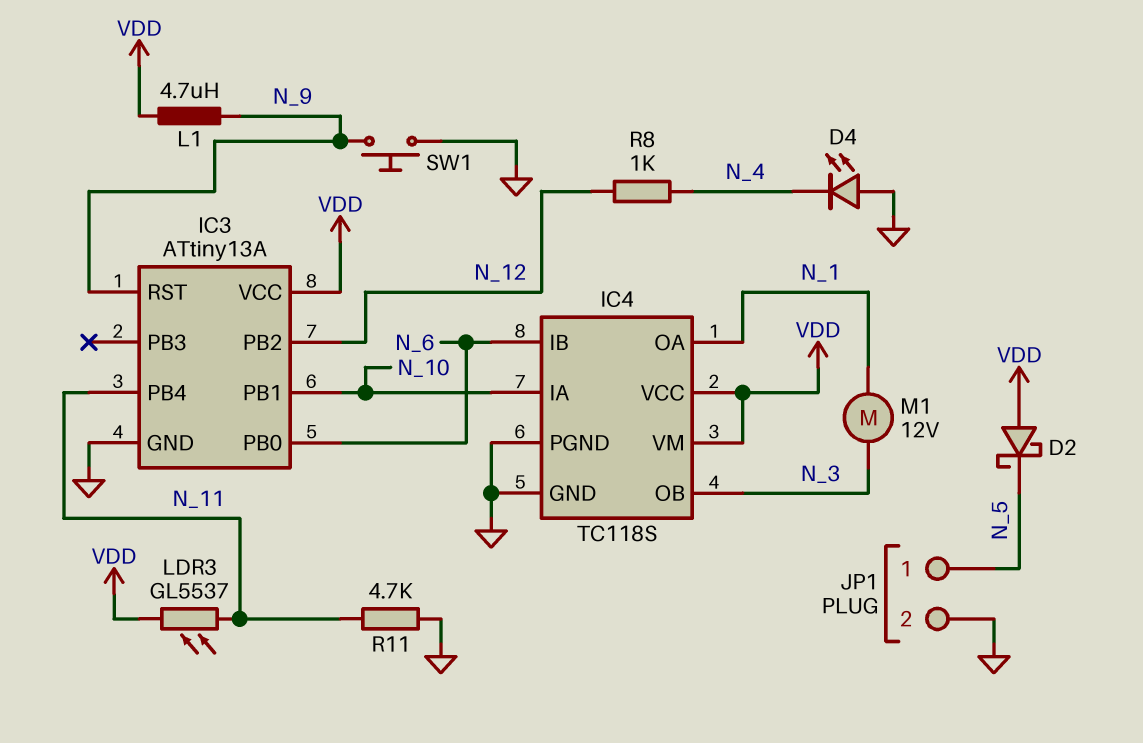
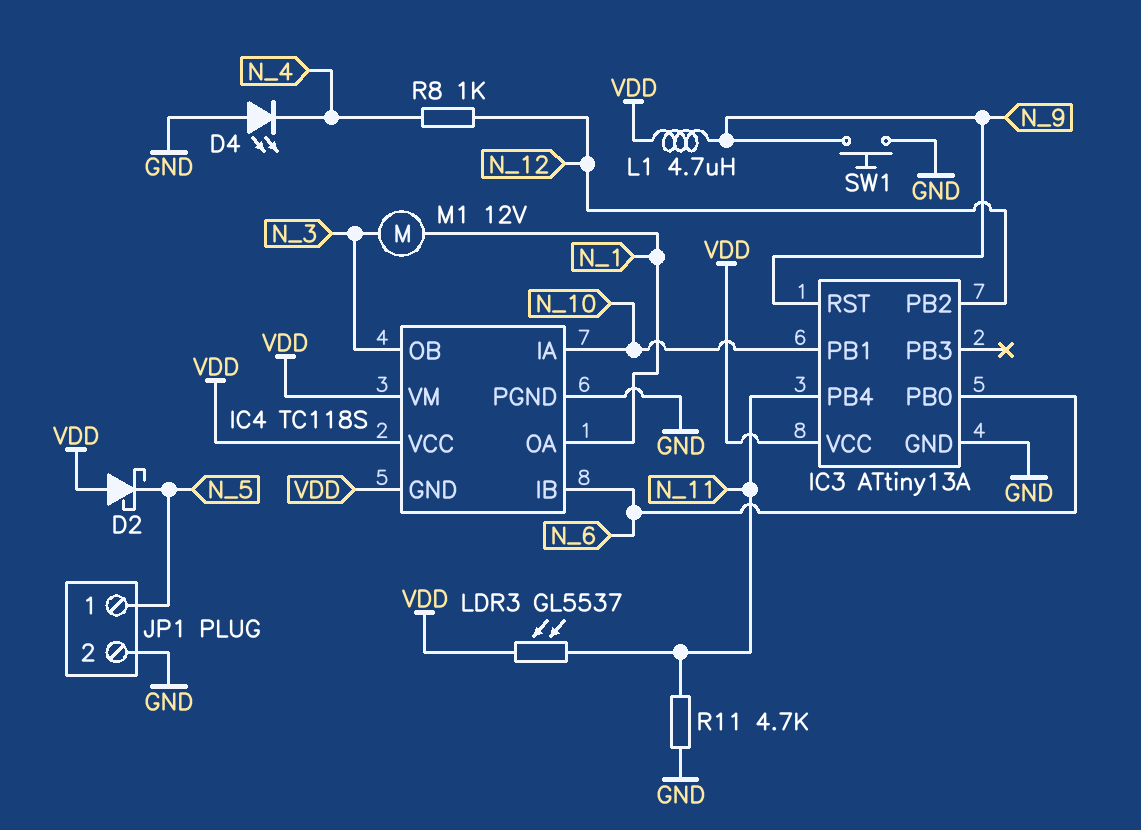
IC4 pin GND: GND -> VDD

